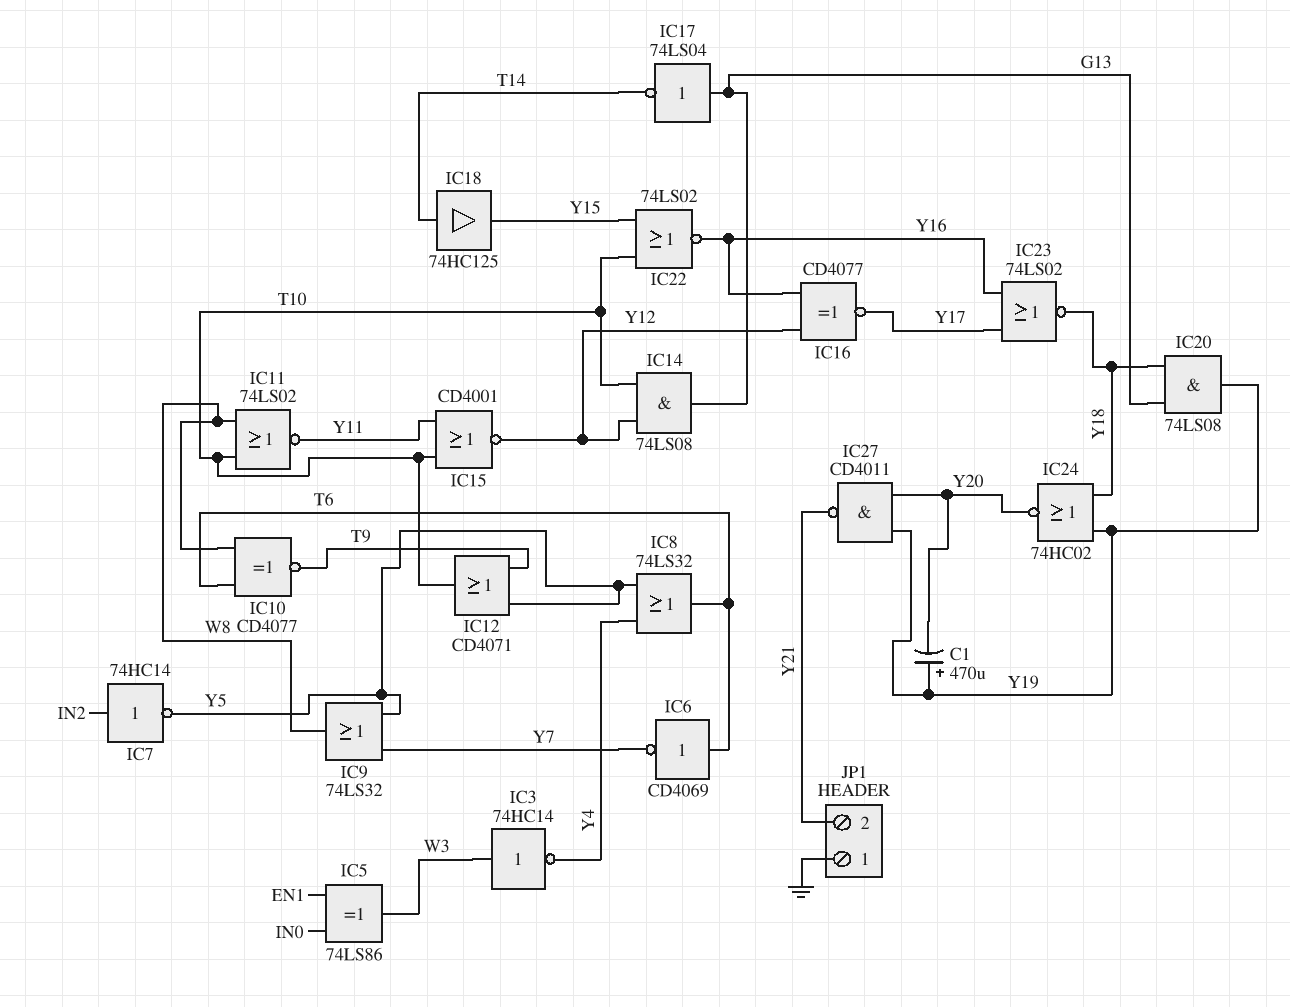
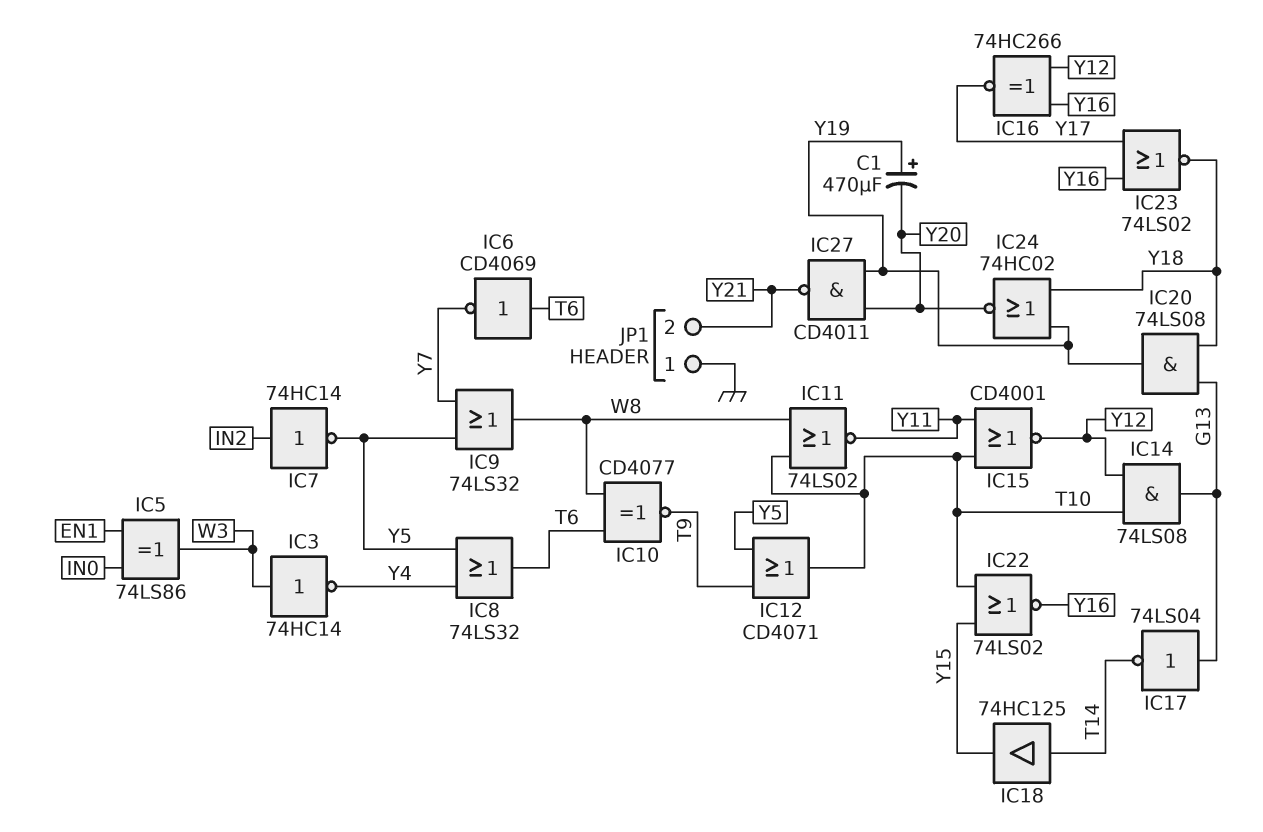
IC16: XNOR CD4077 (in Y12, in Y16, out Y17) -> XNOR 74HC266 (in Y12, in Y16, out Y17)

